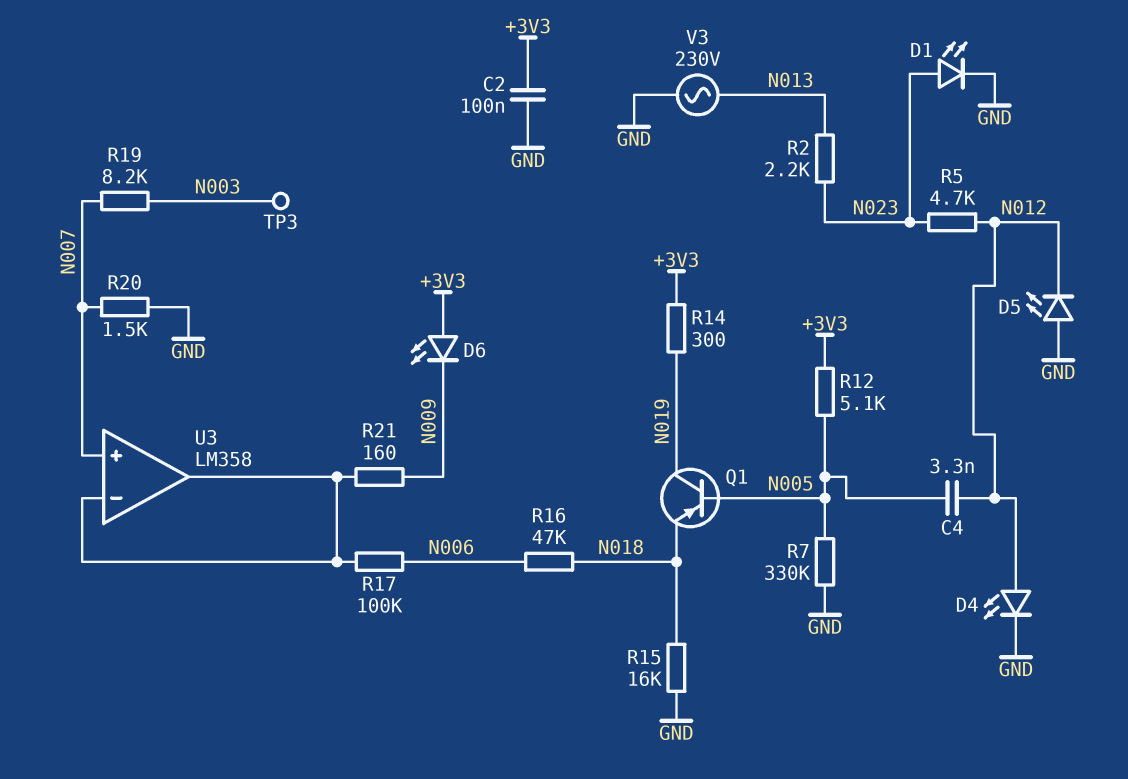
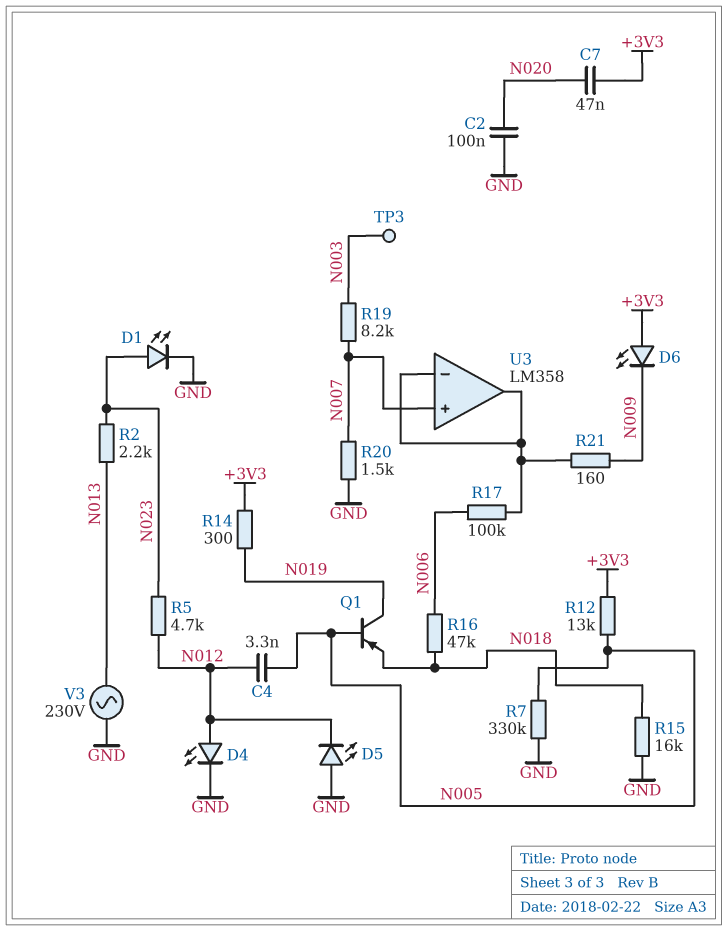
C2: 100nF (+3V3, GND) -> 100nF (GND, N020)
C7: none -> 47nF (+3V3, N020)
R12: 5.1k (+3V3, N005) -> 13k (+3V3, N005)

